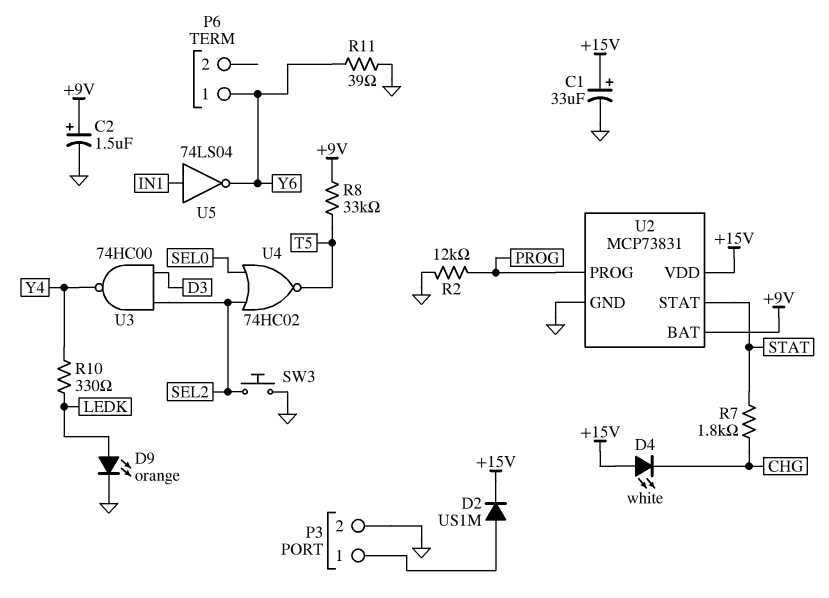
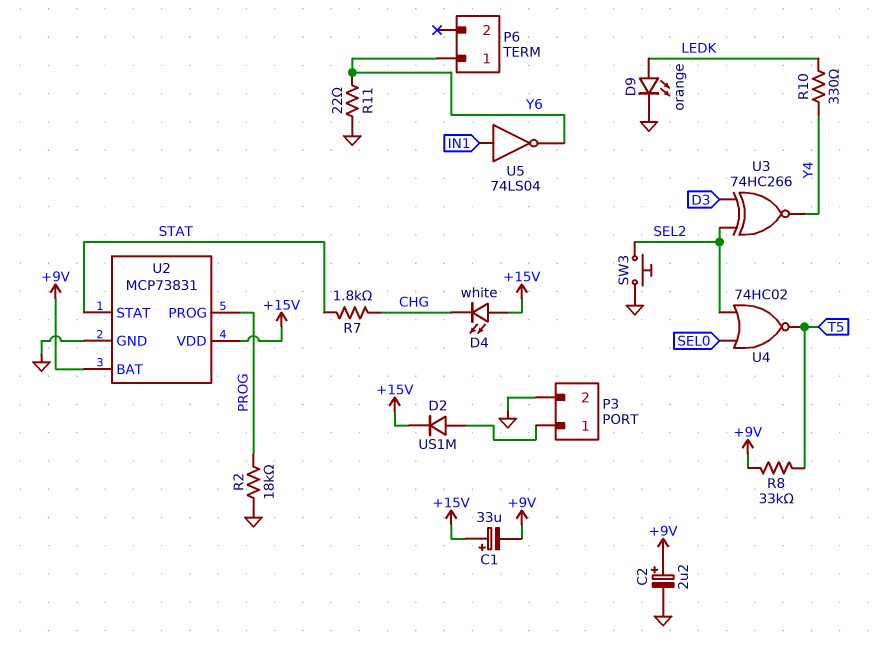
C1: 33uF (plus +15V, minus GND) -> 33uF (plus +15V, minus +9V)
C2: 1.5uF (plus +9V, minus GND) -> 2.2uF (plus +9V, minus GND)
R2: 12k (GND, PROG) -> 18k (GND, PROG)
R11: 39 (GND, Y6) -> 22 (GND, Y6)
U3: NAND 74HC00 (in D3, in SEL2, out Y4) -> XNOR 74HC266 (in D3, in SEL2, out Y4)

